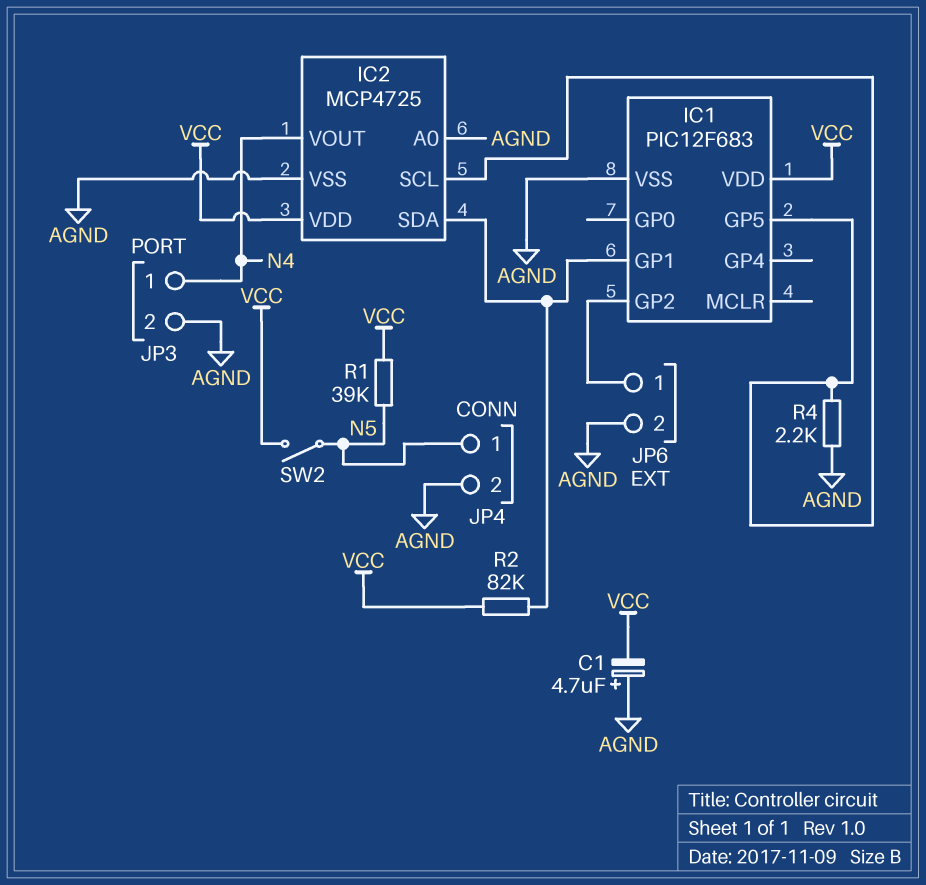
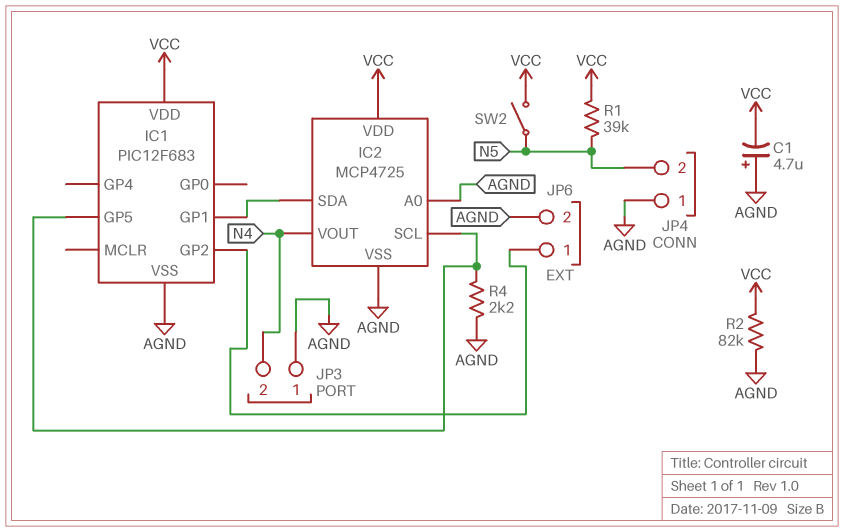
JP3 pin 1: N4 -> AGND
JP3 pin 2: AGND -> N4
JP4 pin 1: N5 -> AGND
JP4 pin 2: AGND -> N5
R2: 82k (IC1/GP1, VCC) -> 82k (AGND, VCC)

